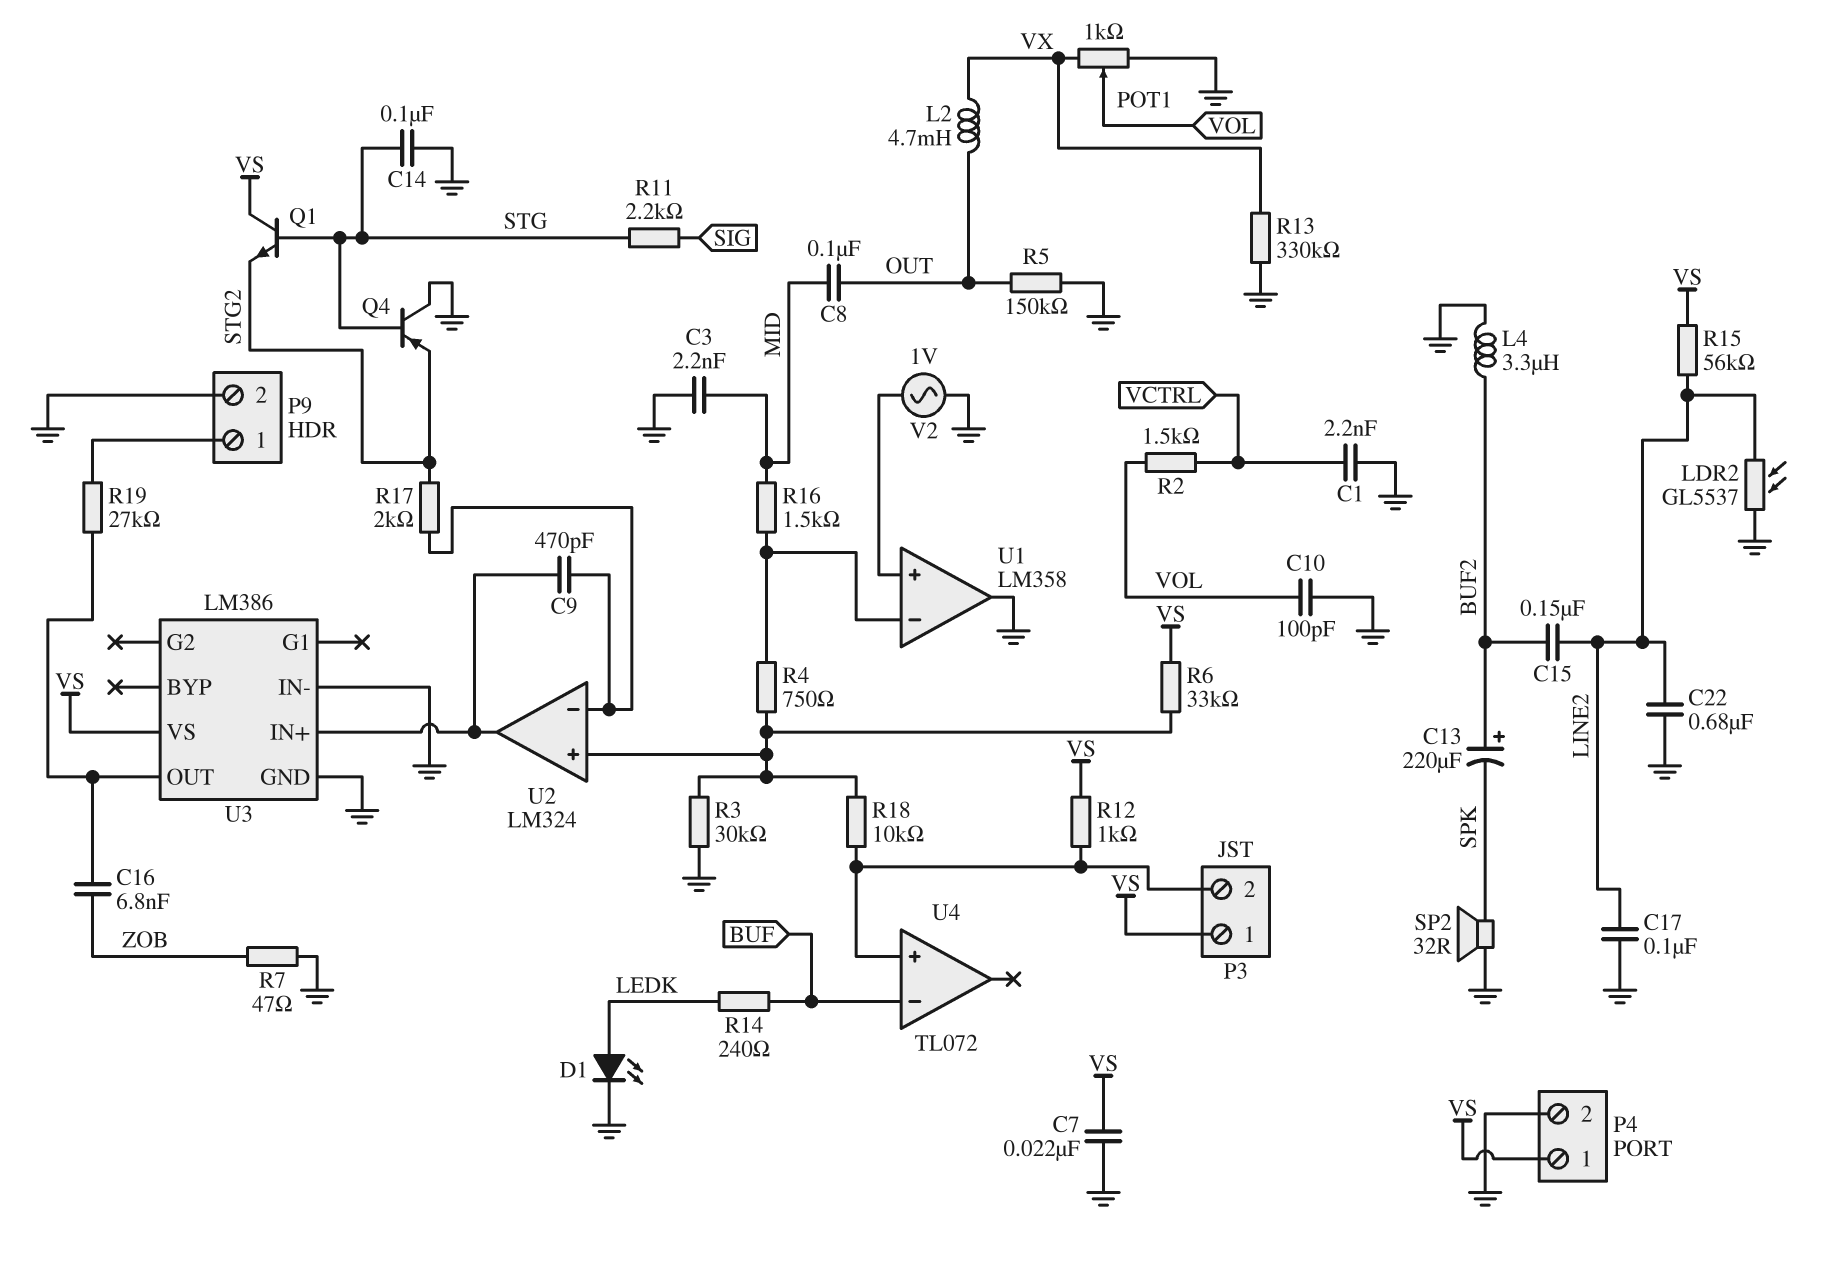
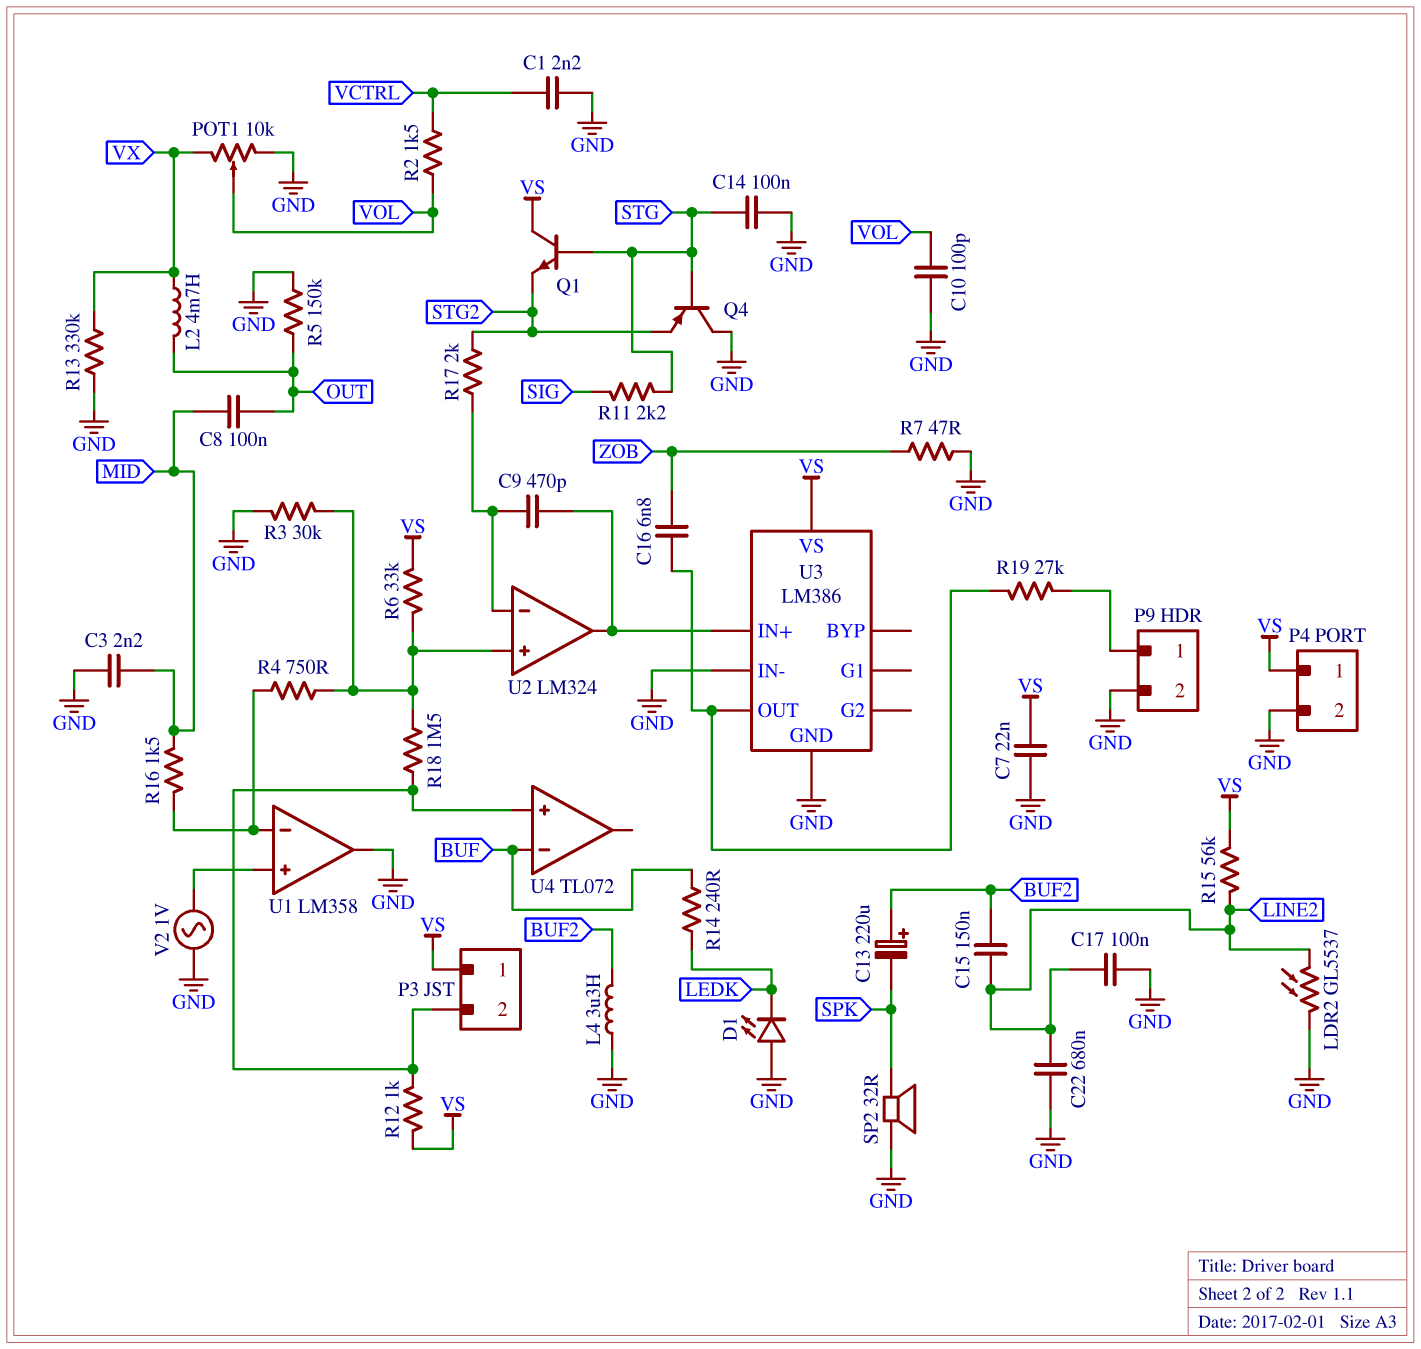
D1: LED (A LEDK, K GND) -> LED (A GND, K LEDK)
POT1: 1k (GND, VX, wiper VOL) -> 10k (GND, VX, wiper VOL)
R18: 10k (P3/2, U2/in+) -> 1.5M (P3/2, U2/in+)

